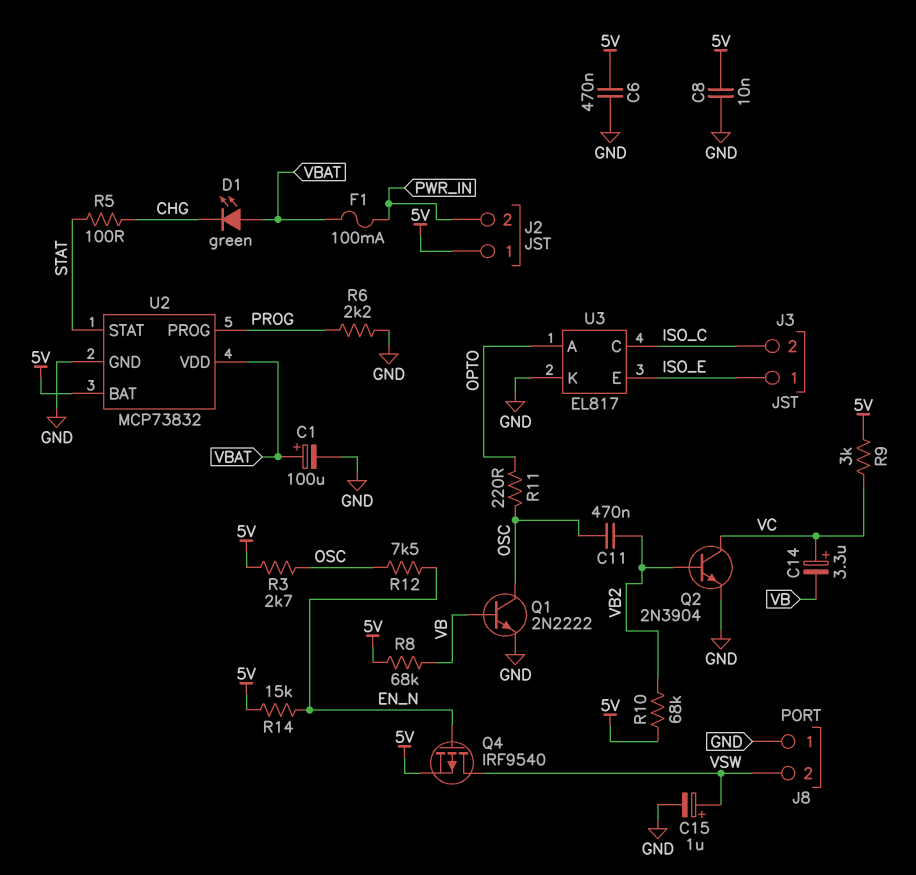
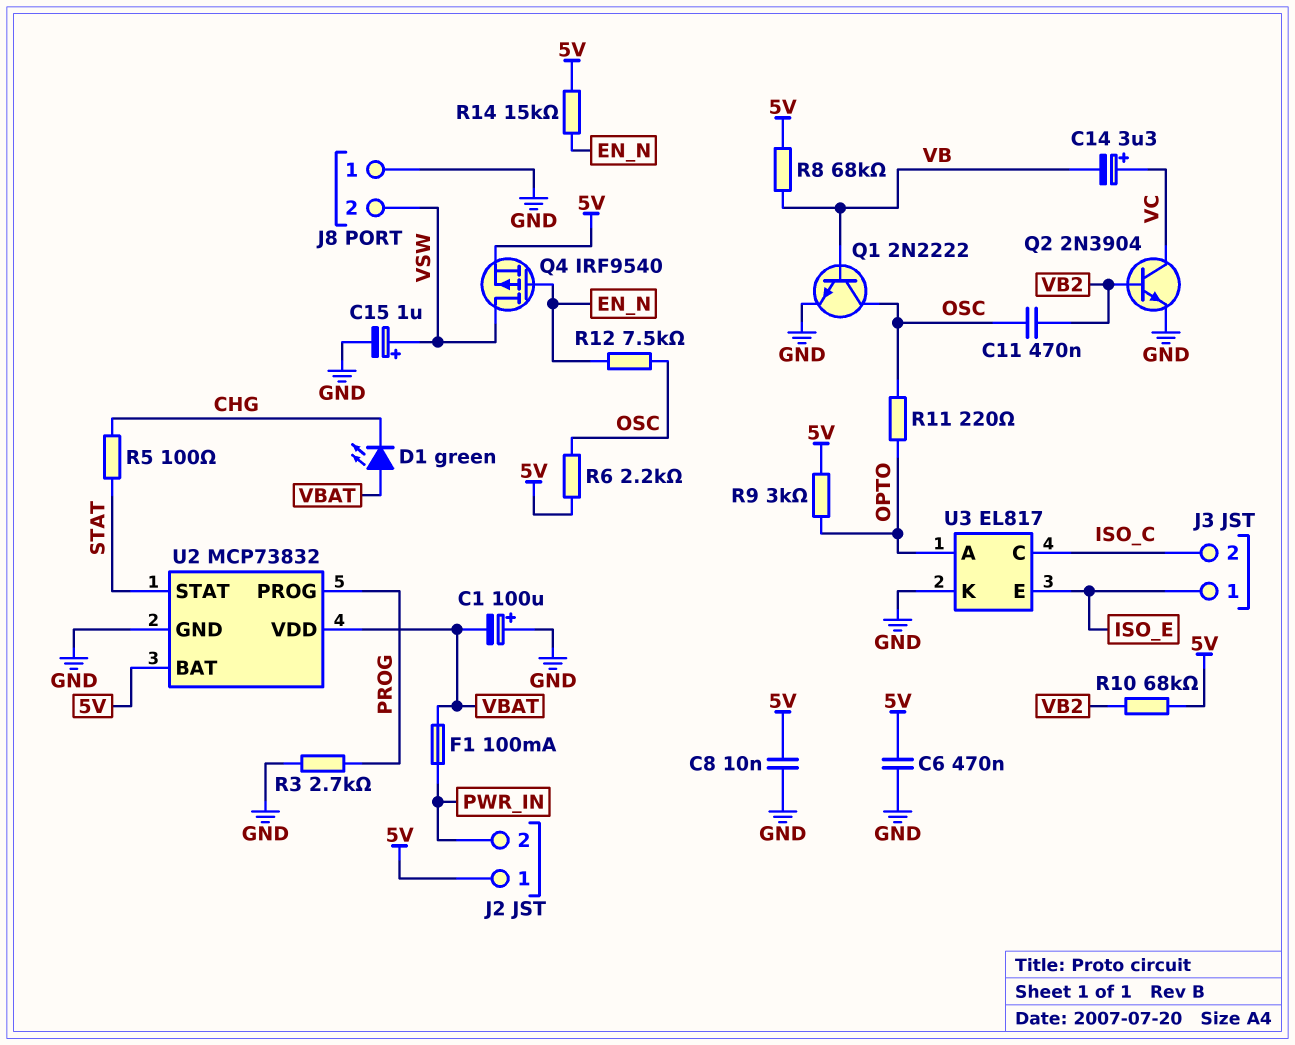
C1: 100uF (plus VBAT, minus GND) -> 100uF (plus GND, minus VBAT)
R3: 2.7k (5V, OSC) -> 2.7k (GND, PROG)
R6: 2.2k (GND, PROG) -> 2.2k (5V, OSC)
R9: 3k (5V, VC) -> 3k (5V, OPTO)

